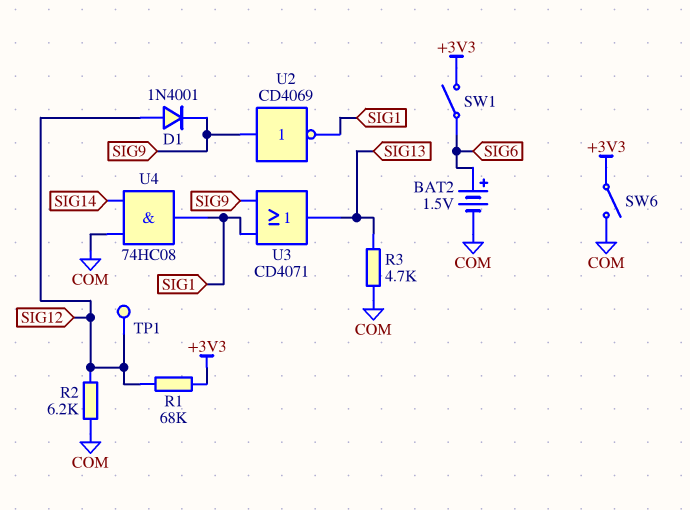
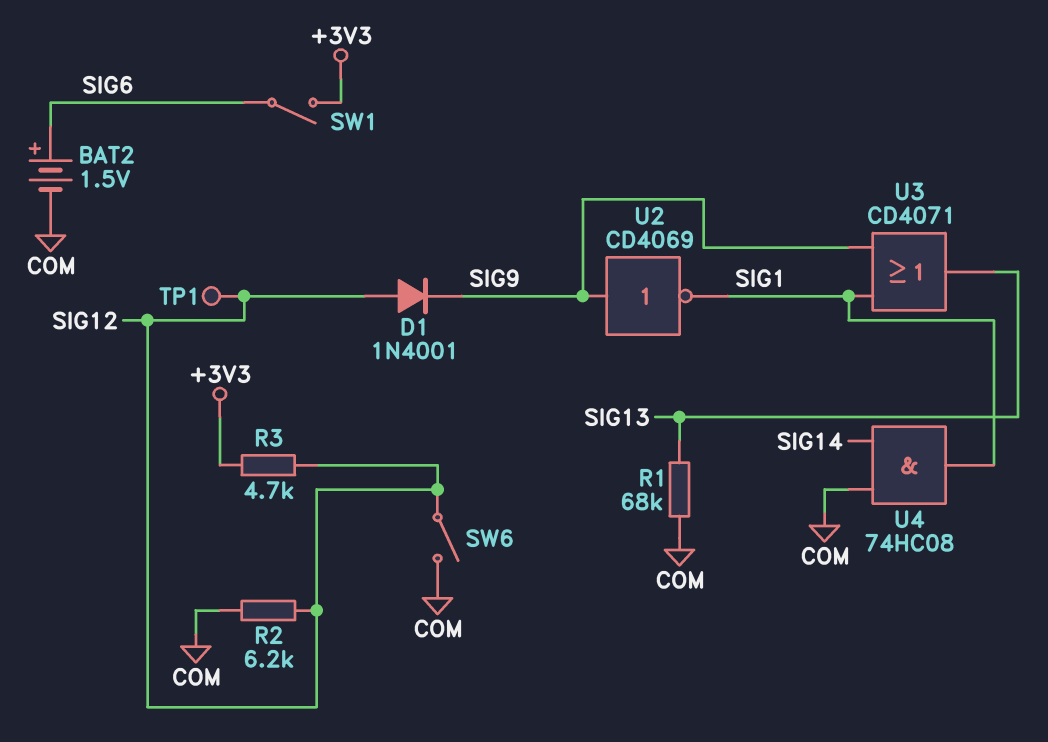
R1: 68k (+3V3, SIG12) -> 68k (COM, SIG13)
R3: 4.7k (COM, SIG13) -> 4.7k (+3V3, SIG12)
SW6: switch (+3V3, COM) -> switch (COM, SIG12)

